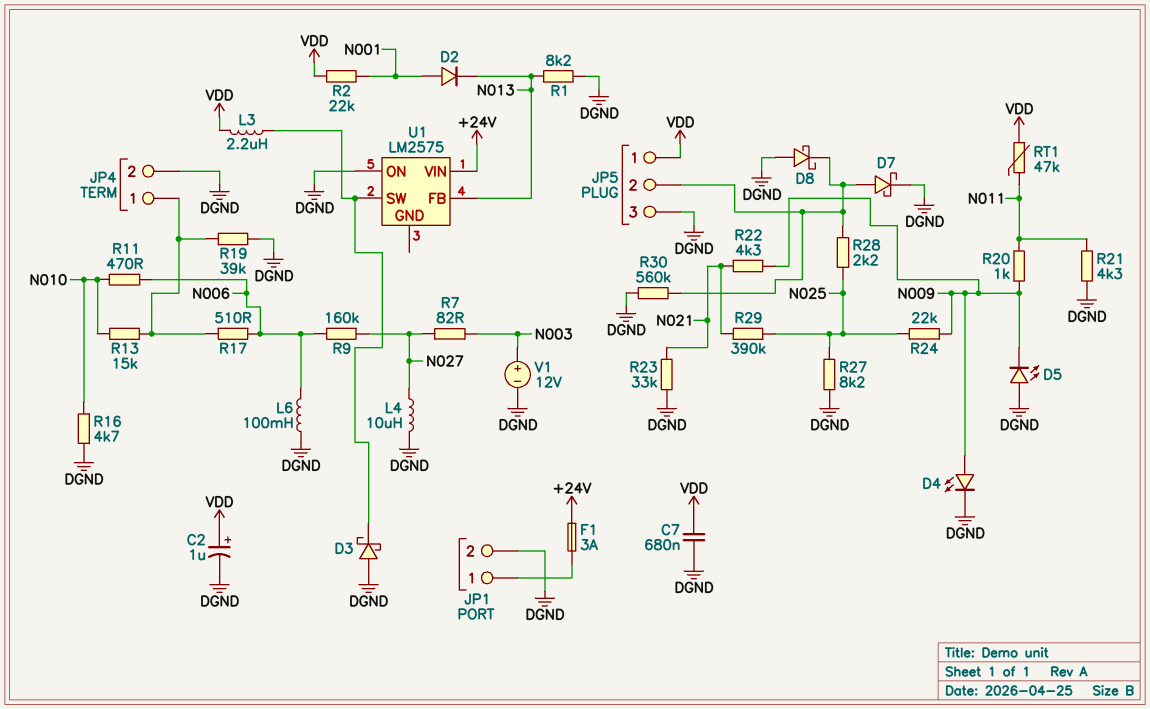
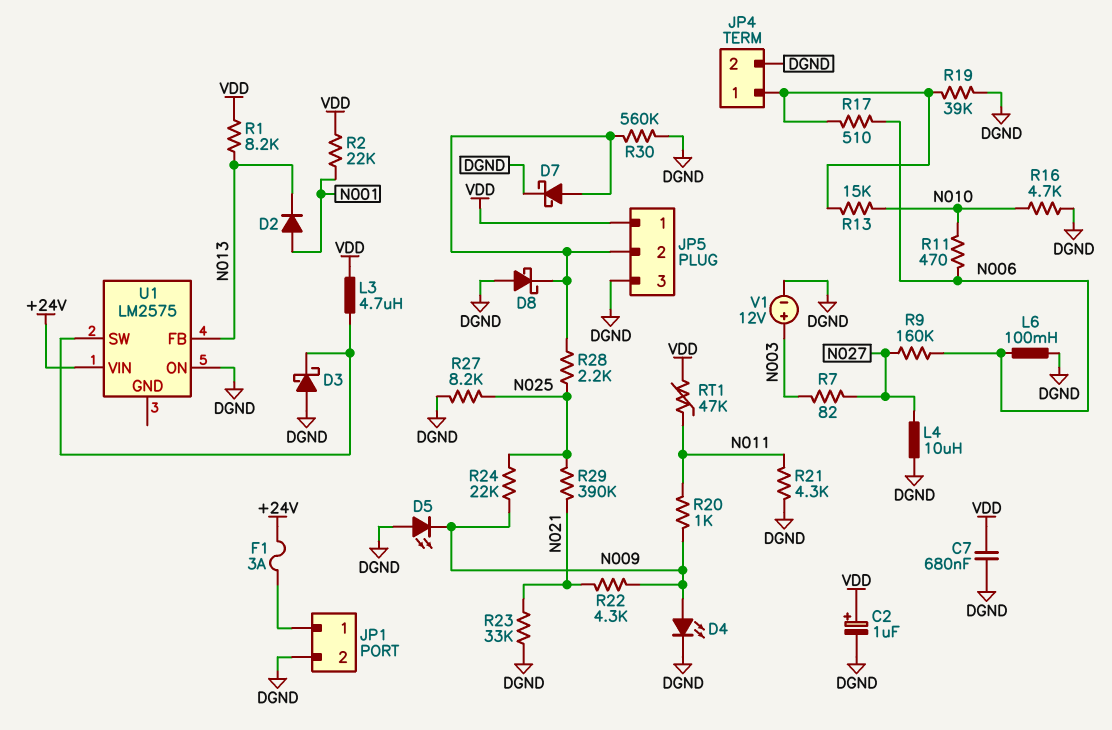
L3: 2.2uH (U1/SW, VDD) -> 4.7uH (U1/SW, VDD)
R1: 8.2k (DGND, N013) -> 8.2k (N013, VDD)

